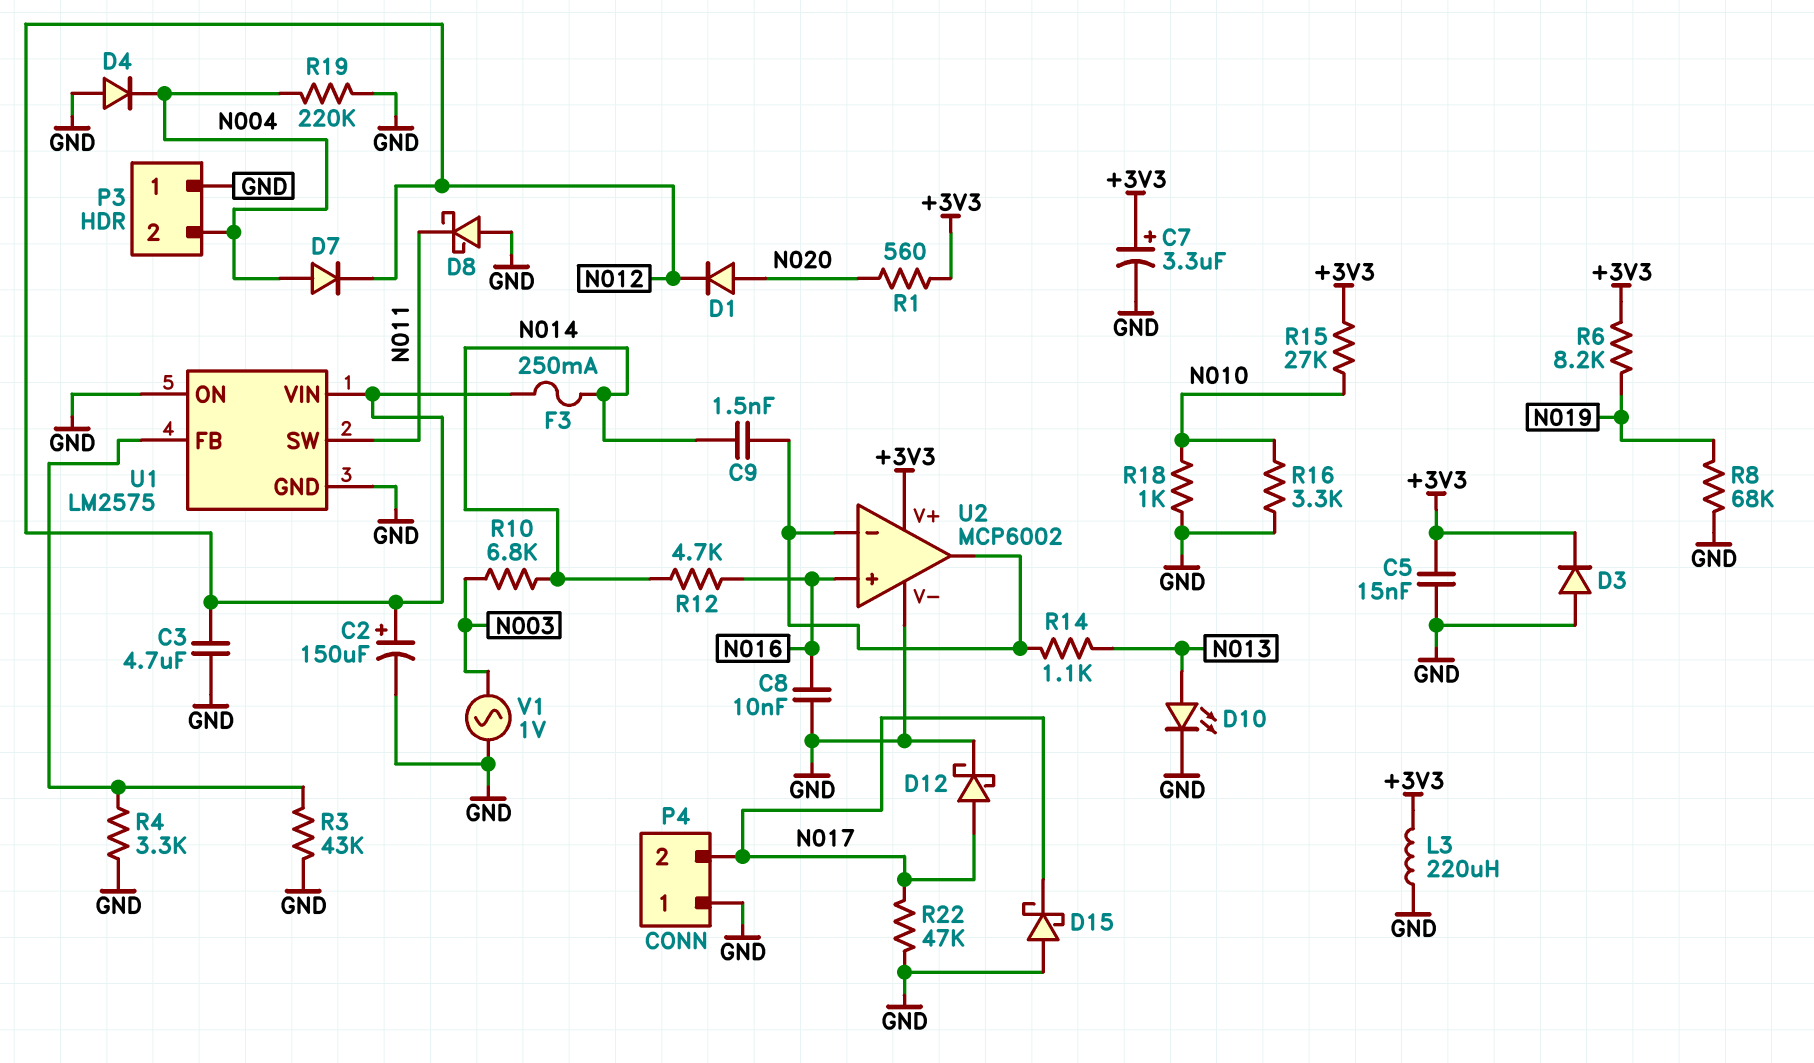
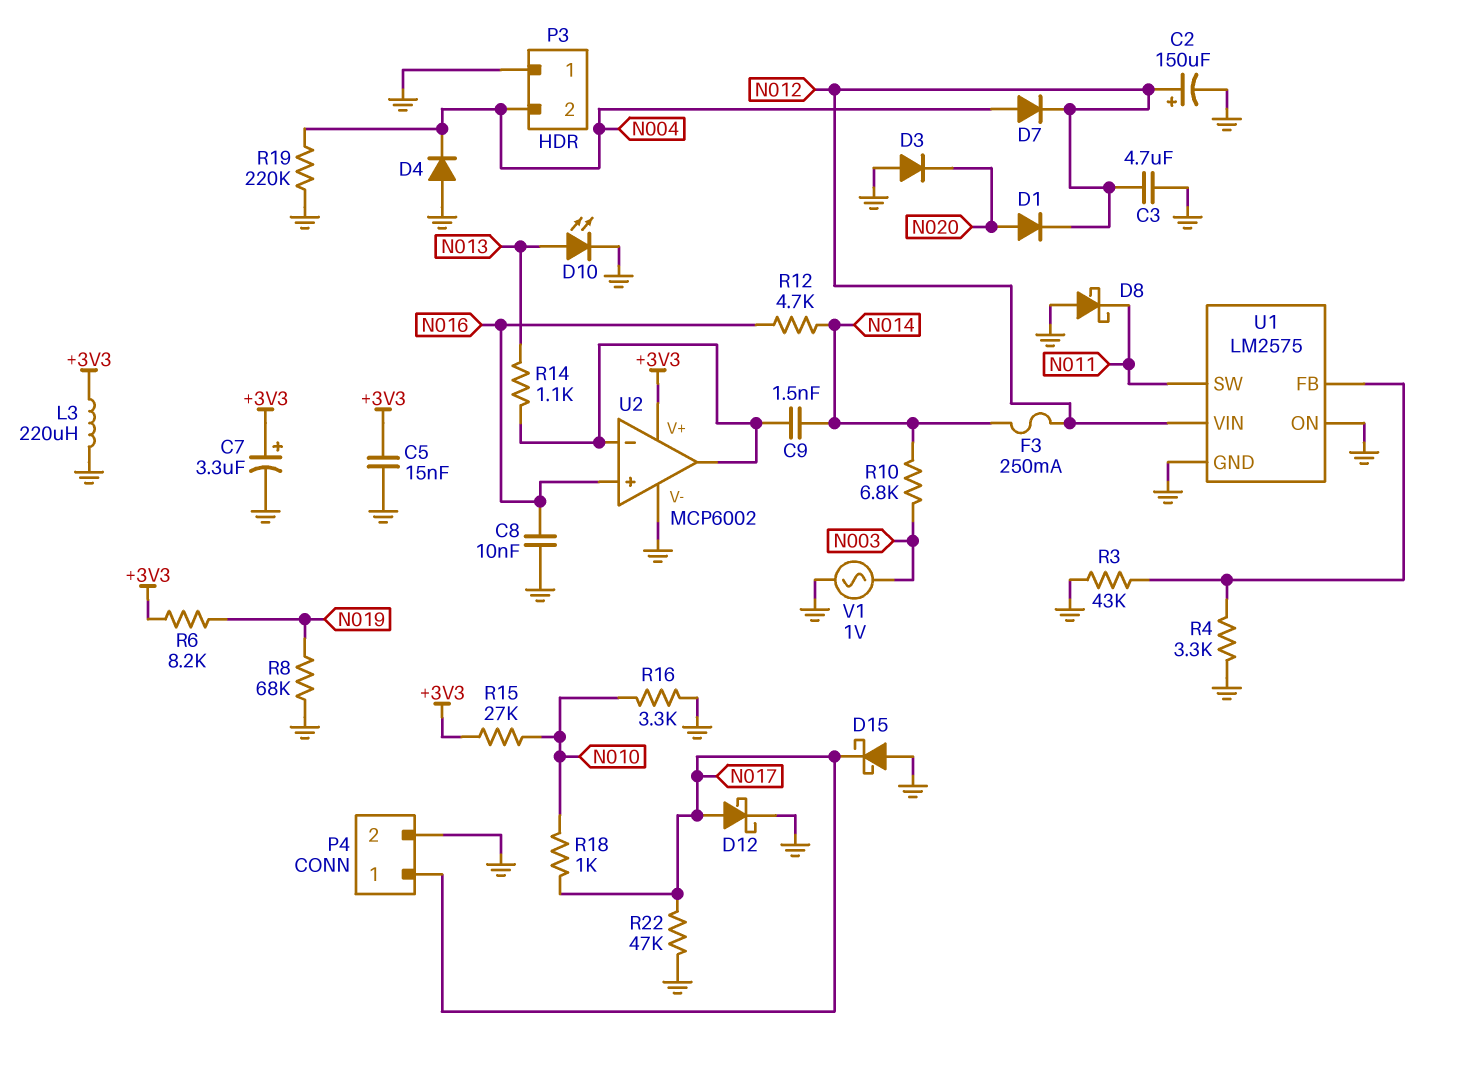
D3: diode (A GND, K +3V3) -> diode (A GND, K N020)
P4 pin 1: GND -> N017
P4 pin 2: N017 -> GND
R1: 560 (+3V3, N020) -> none
R18: 1k (GND, N010) -> 1k (N010, N017)

